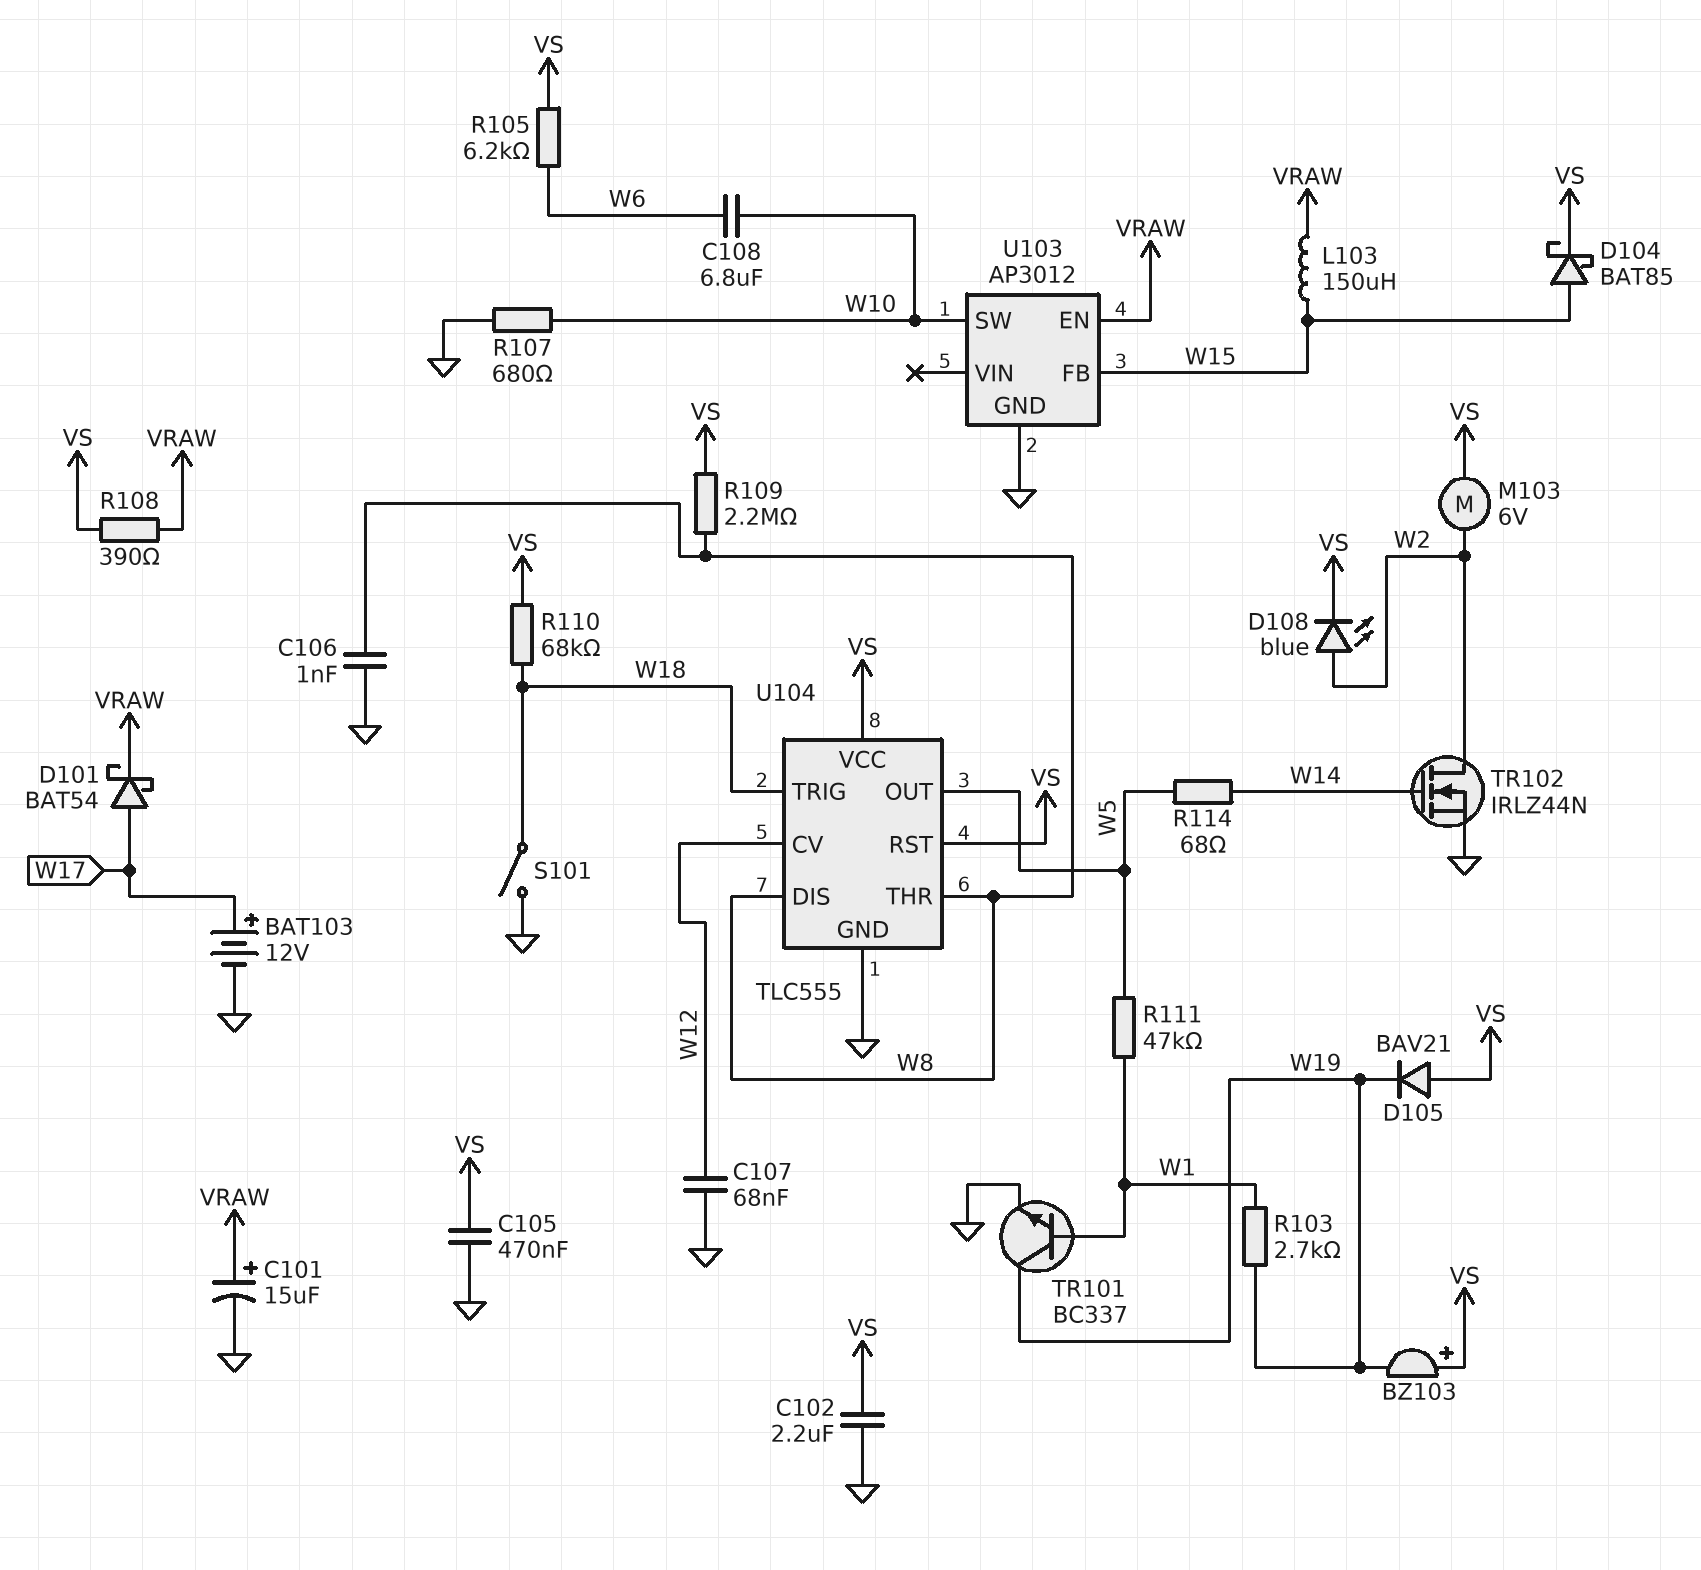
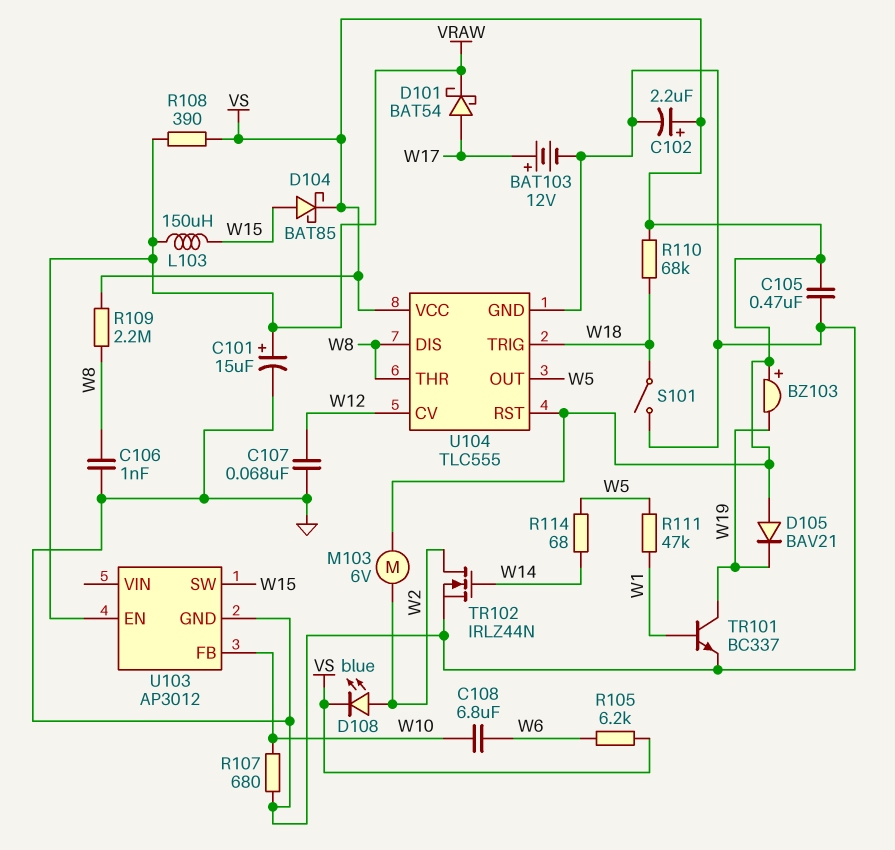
C102: 2.2uF (GND, VS) -> 2.2uF (plus VS, minus GND)
R103: 2.7k (W1, W19) -> none
U103 pin FB: W15 -> W10
U103 pin SW: W10 -> W15

